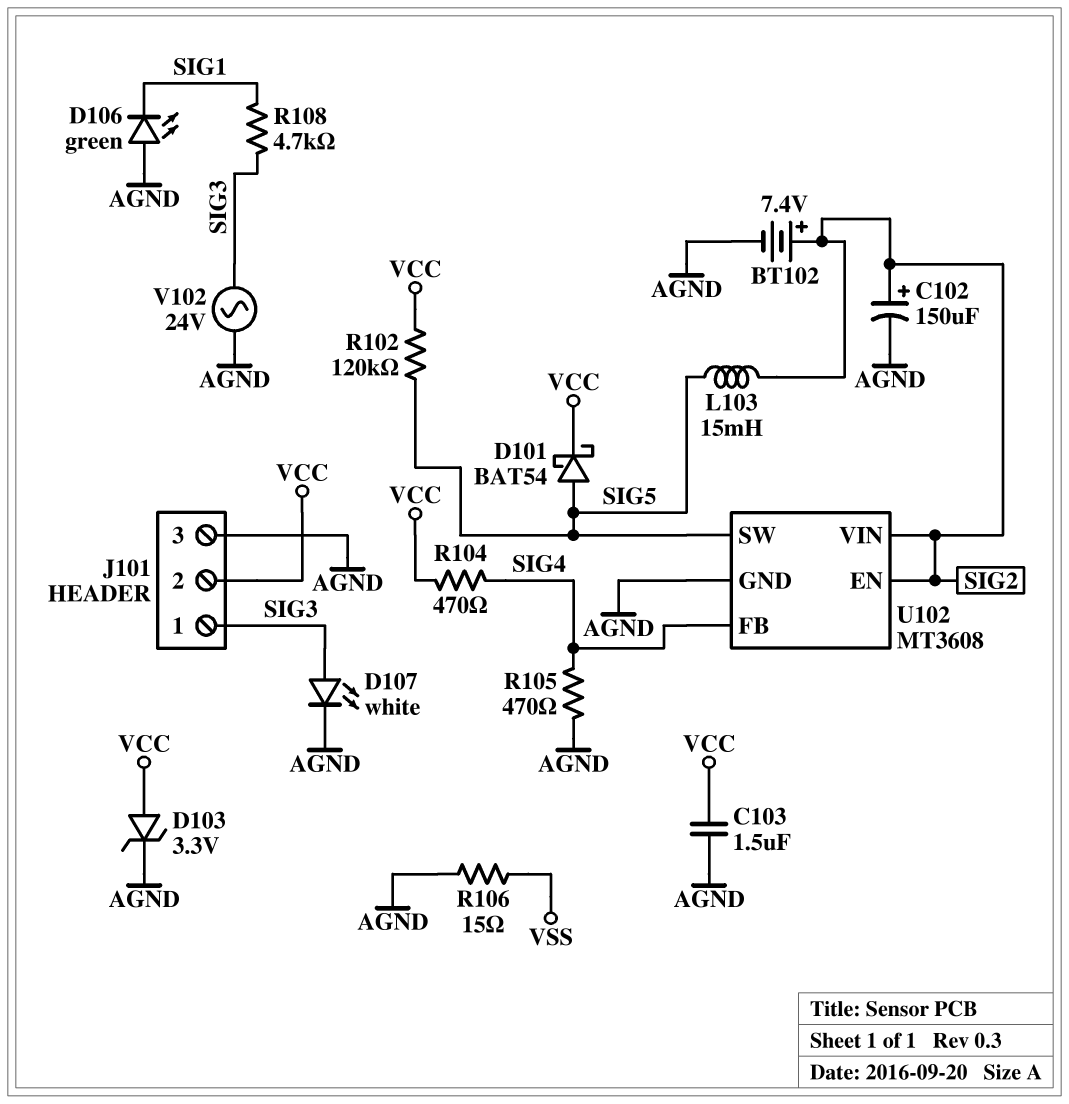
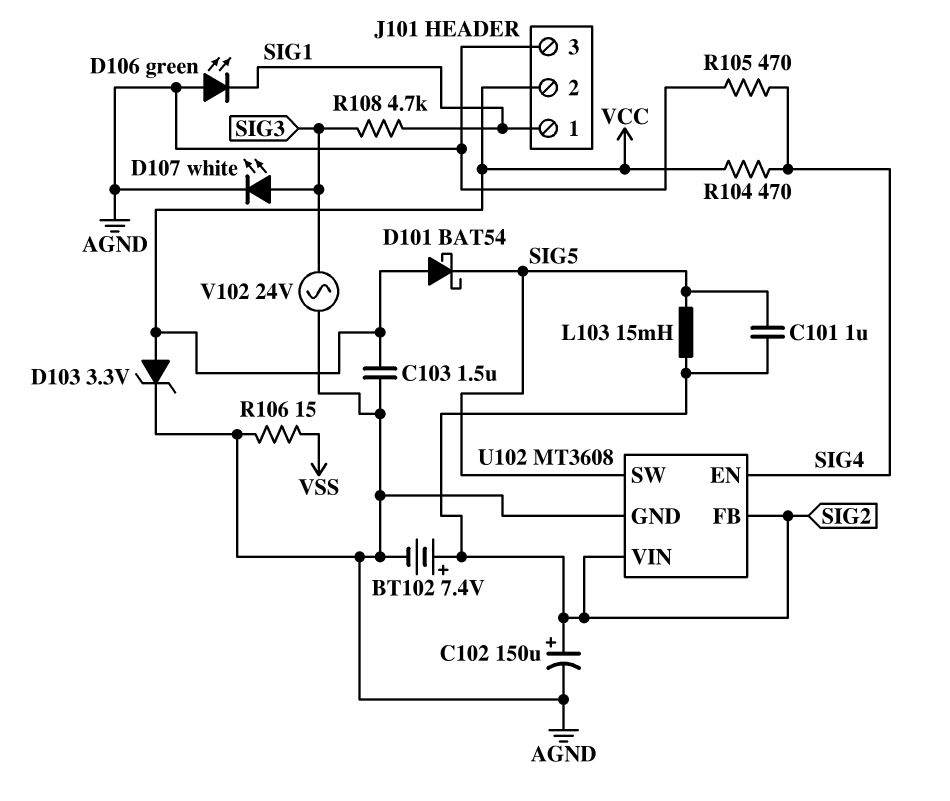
C101: none -> 1uF (SIG2, SIG5)
D101: schottky BAT54 (A SIG5, K VCC) -> schottky BAT54 (A VCC, K SIG5)
J101 pin 1: SIG3 -> SIG1
R102: 120k (SIG5, VCC) -> none
U102 pin EN: SIG2 -> SIG4
U102 pin FB: SIG4 -> SIG2

